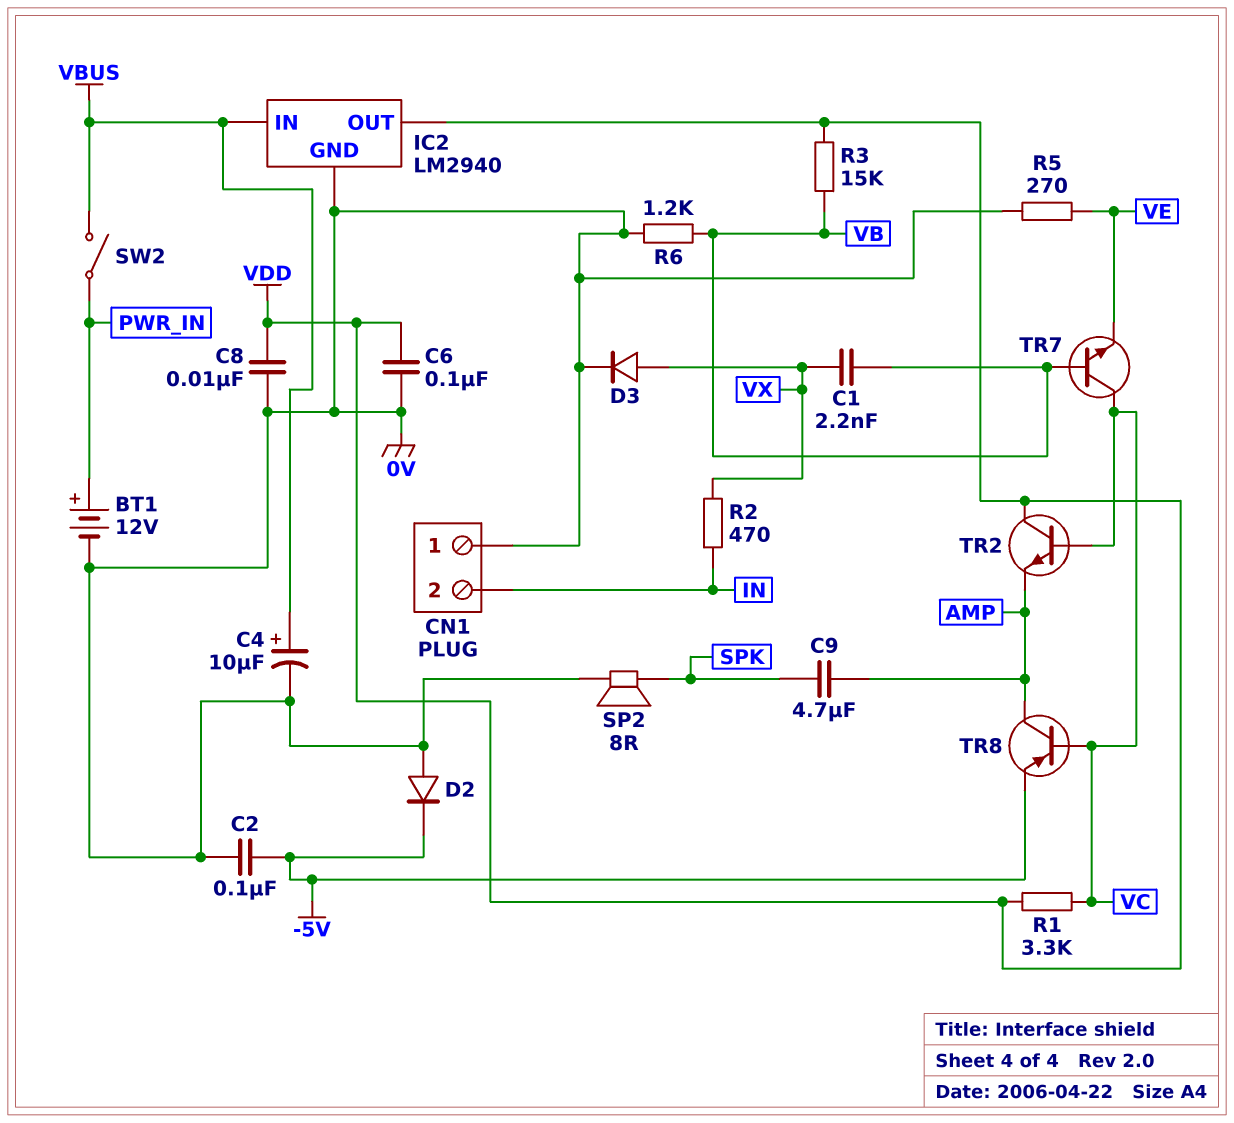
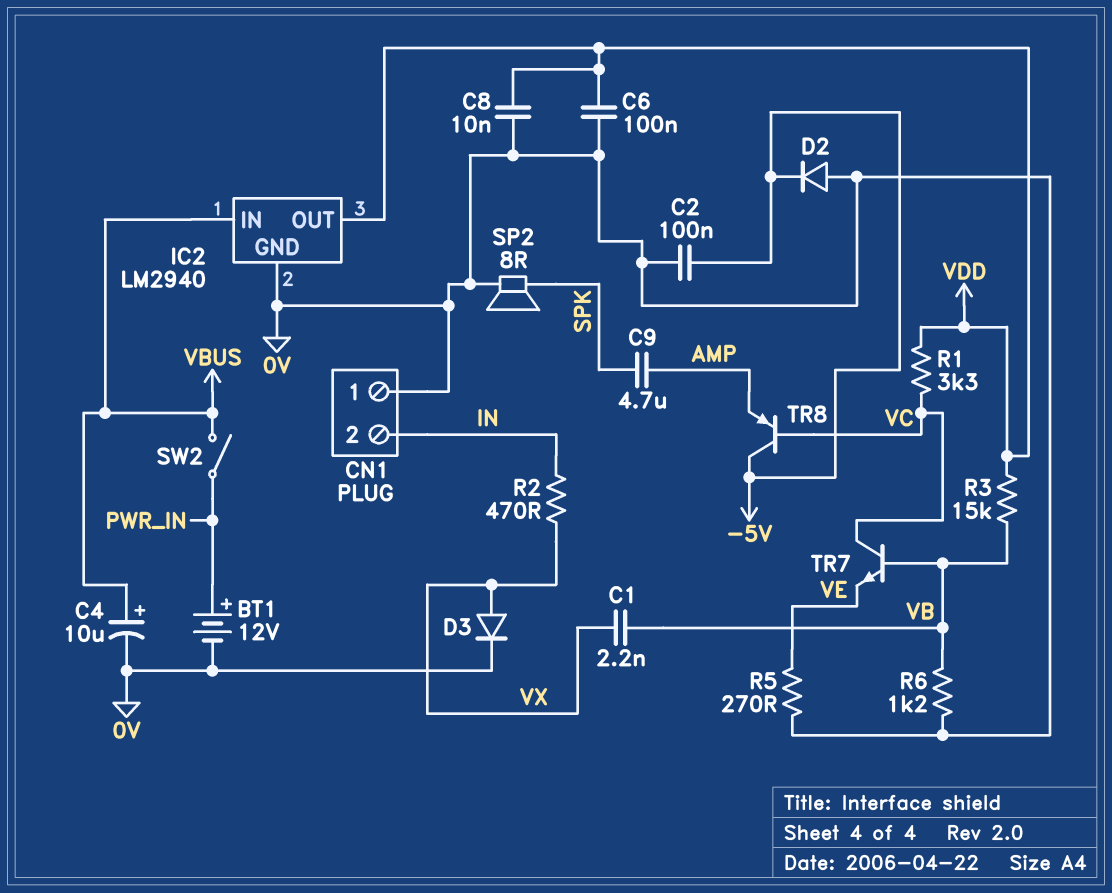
TR2: NPN (B VC, C VDD, E AMP) -> none
TR8: PNP (B VC, C AMP, E -5V) -> PNP (B VC, C -5V, E AMP)

